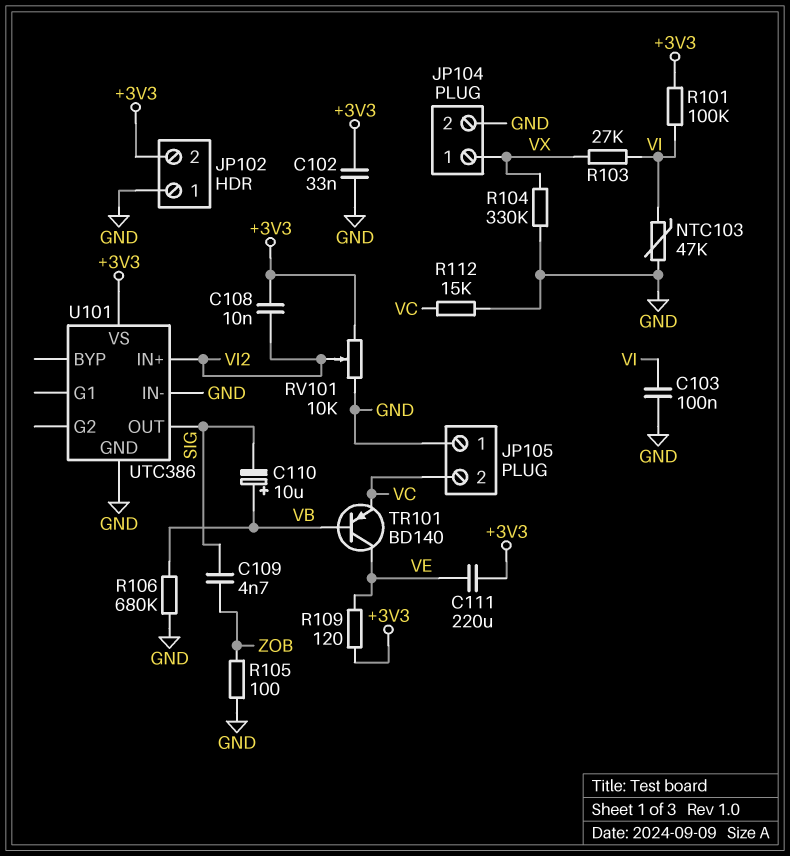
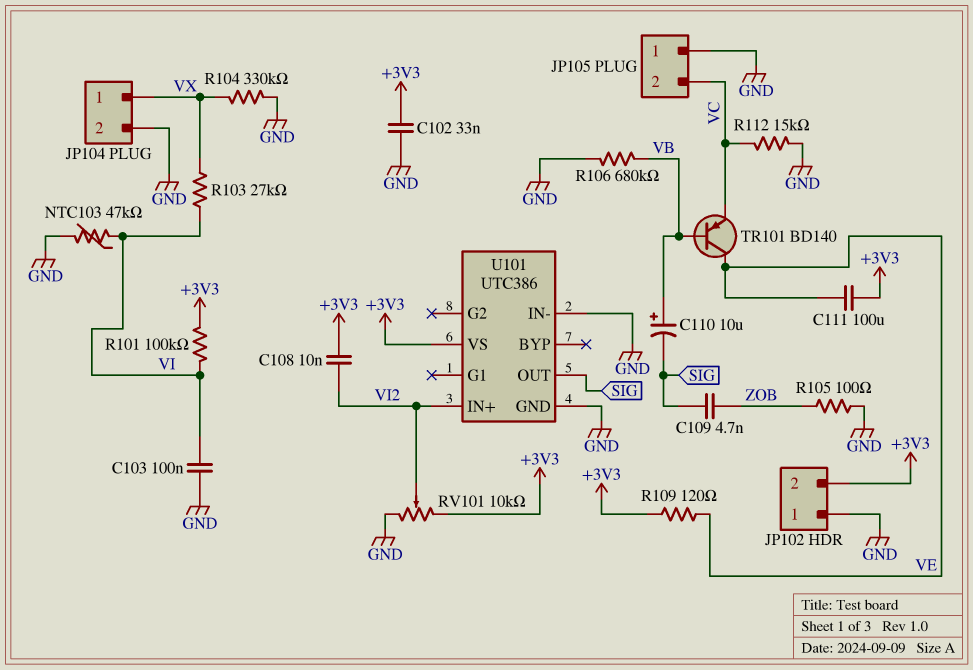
C111: 220uF (+3V3, VE) -> 100uF (+3V3, VE)

